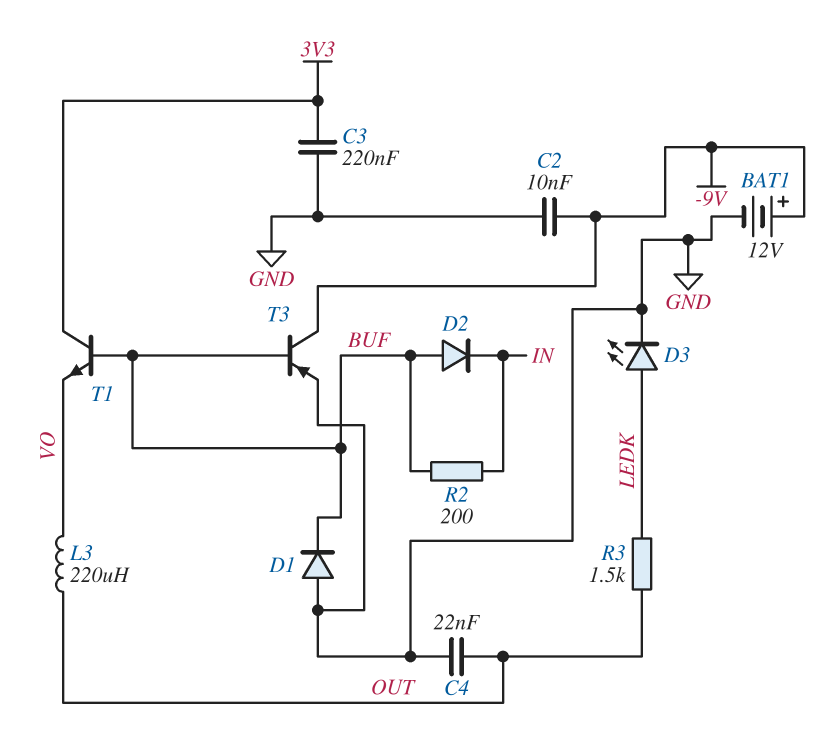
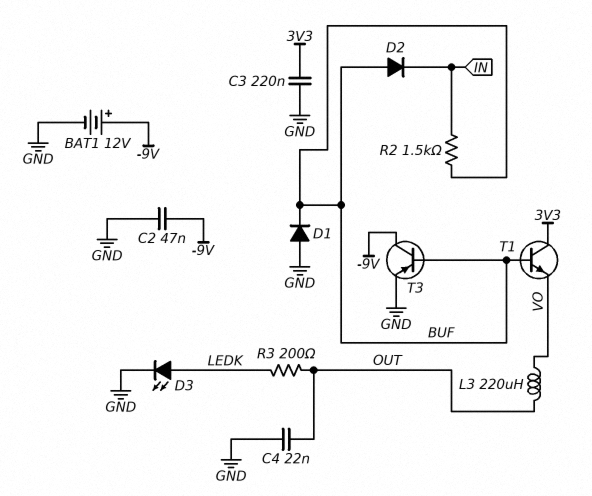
C2: 10nF (-9V, GND) -> 47nF (-9V, GND)
R2: 200 (BUF, IN) -> 1.5k (BUF, IN)
R3: 1.5k (LEDK, OUT) -> 200 (LEDK, OUT)

